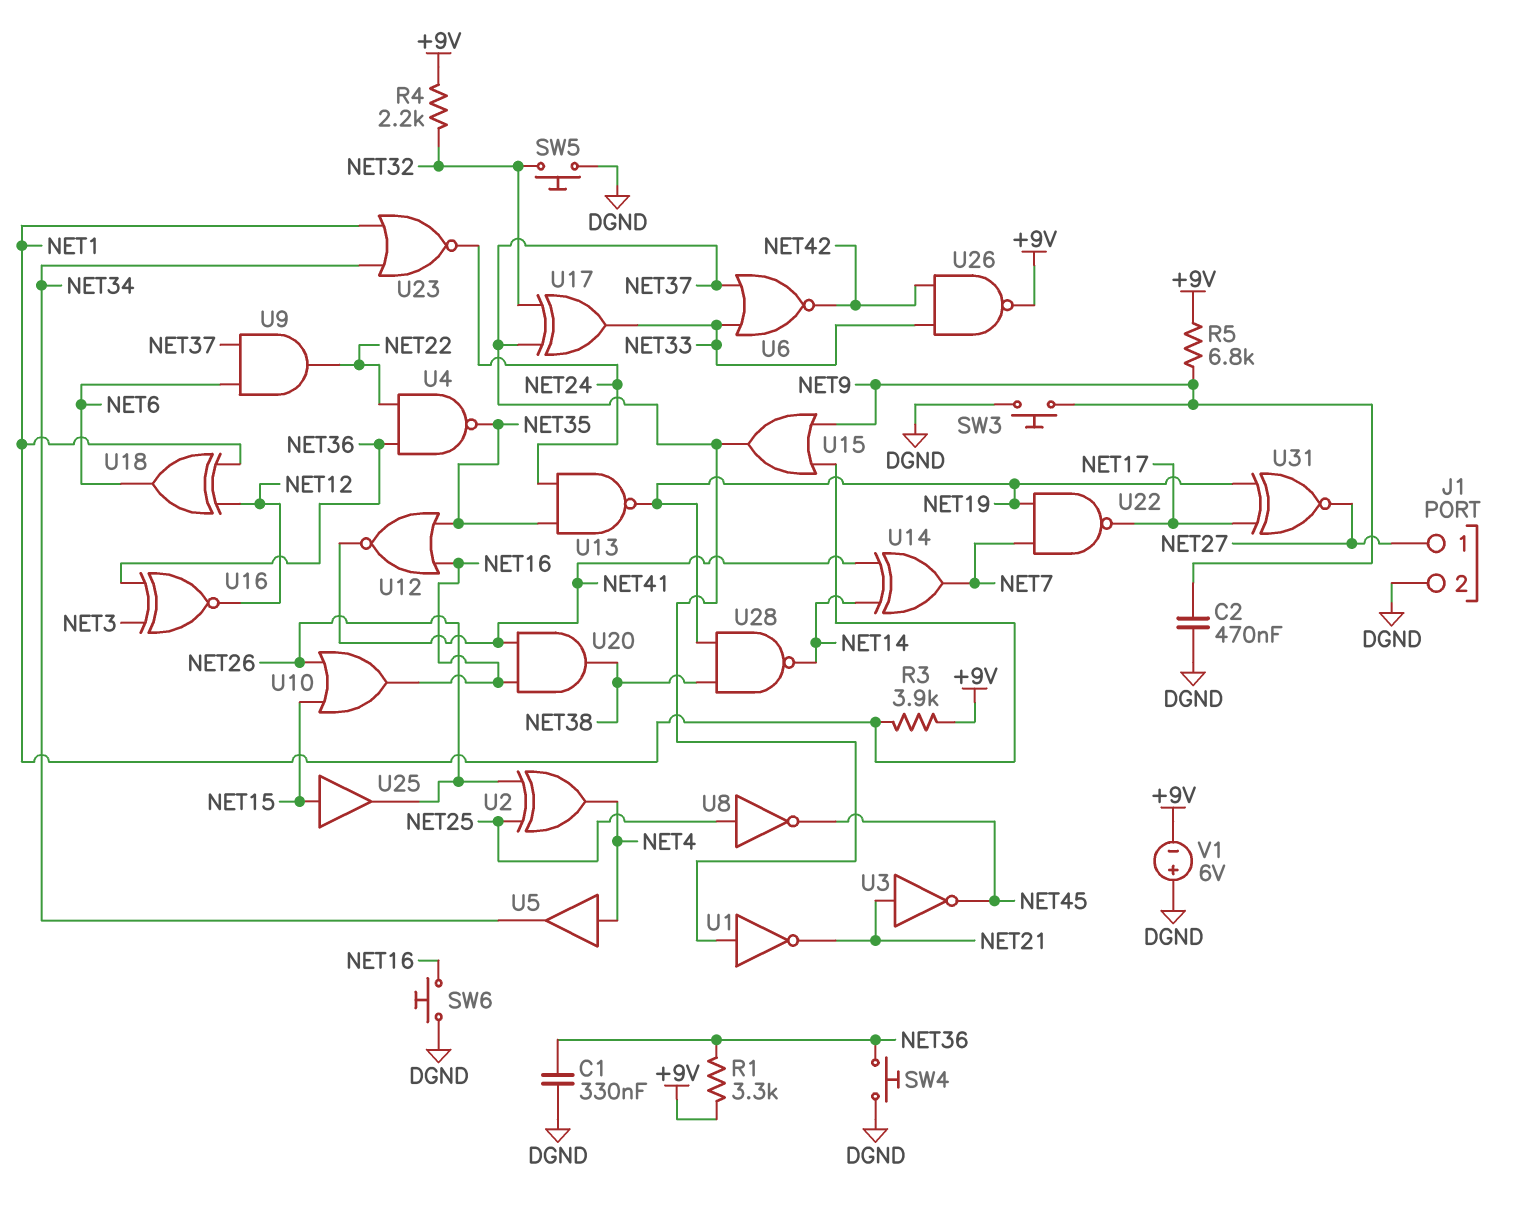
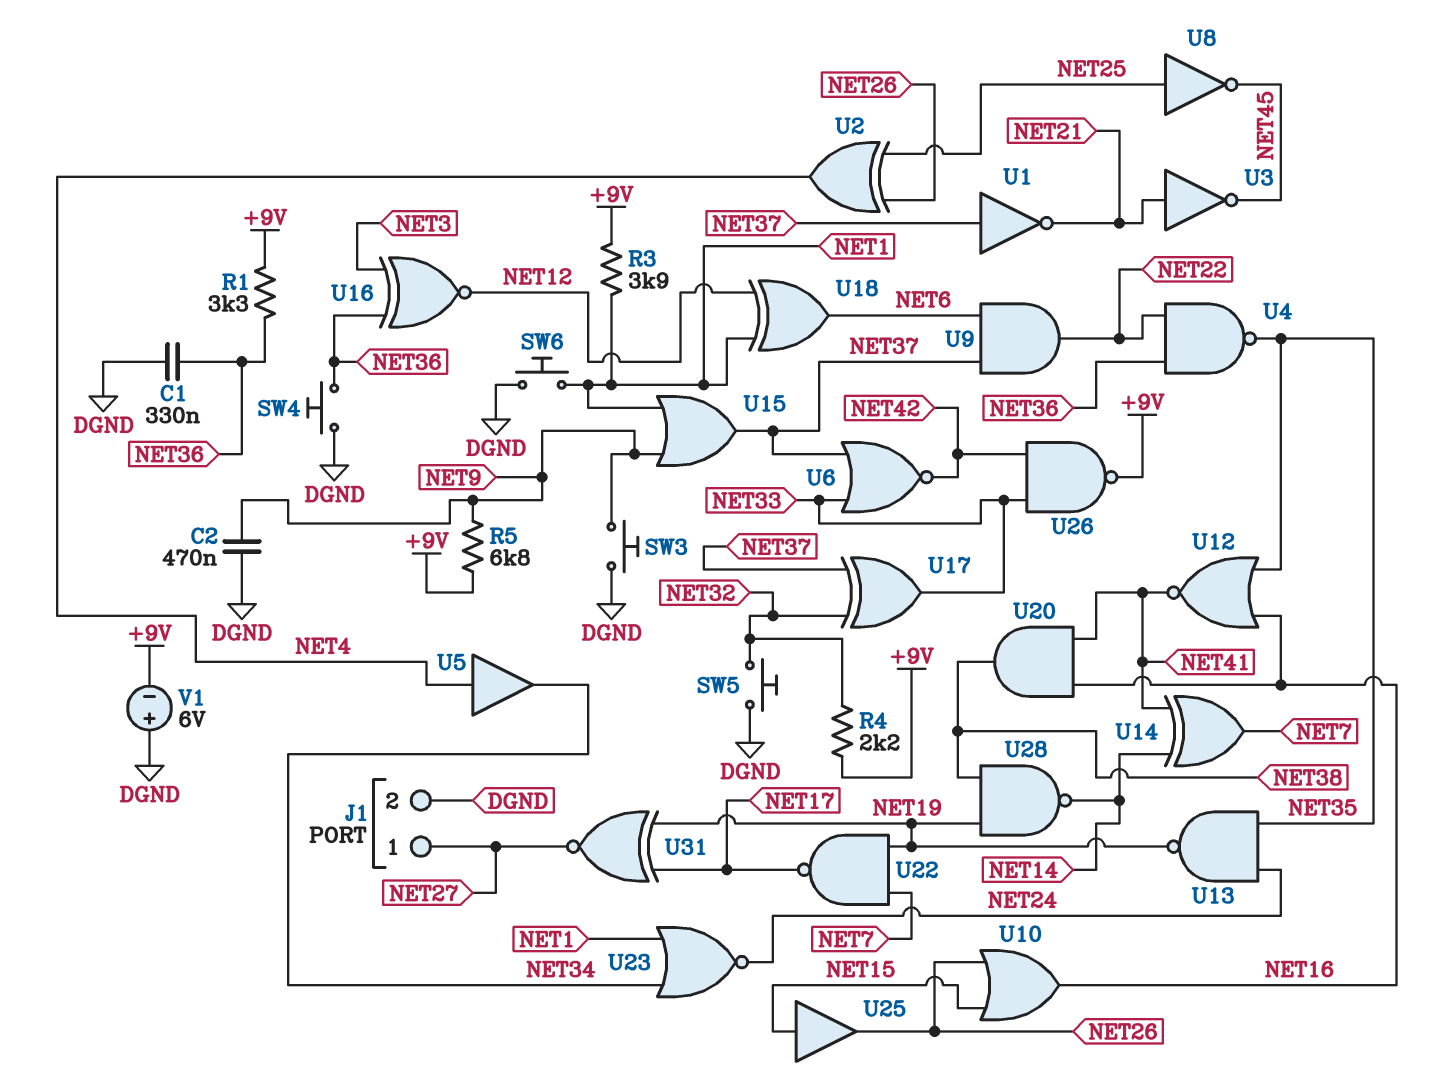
SW6: button (DGND, NET16) -> button (DGND, NET1)

